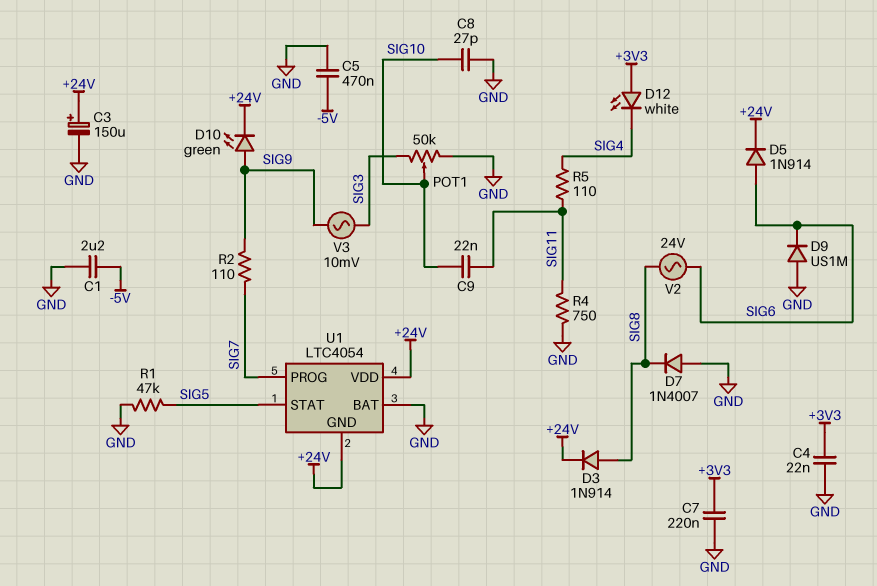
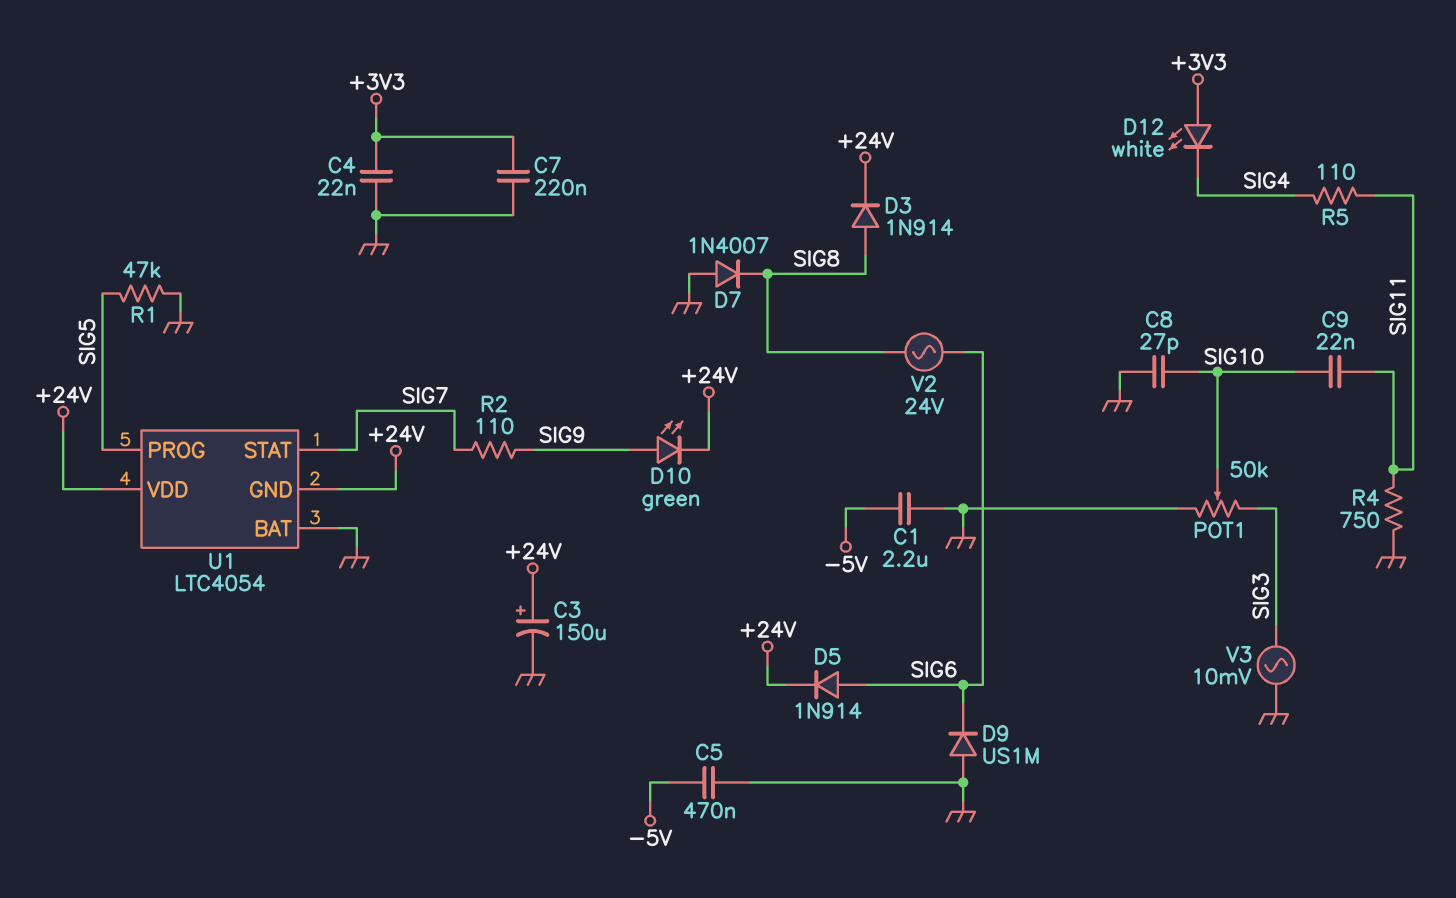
U1 pin PROG: SIG7 -> SIG5
U1 pin STAT: SIG5 -> SIG7
V3: AC 10mV (SIG3, SIG9) -> AC 10mV (GND, SIG3)

